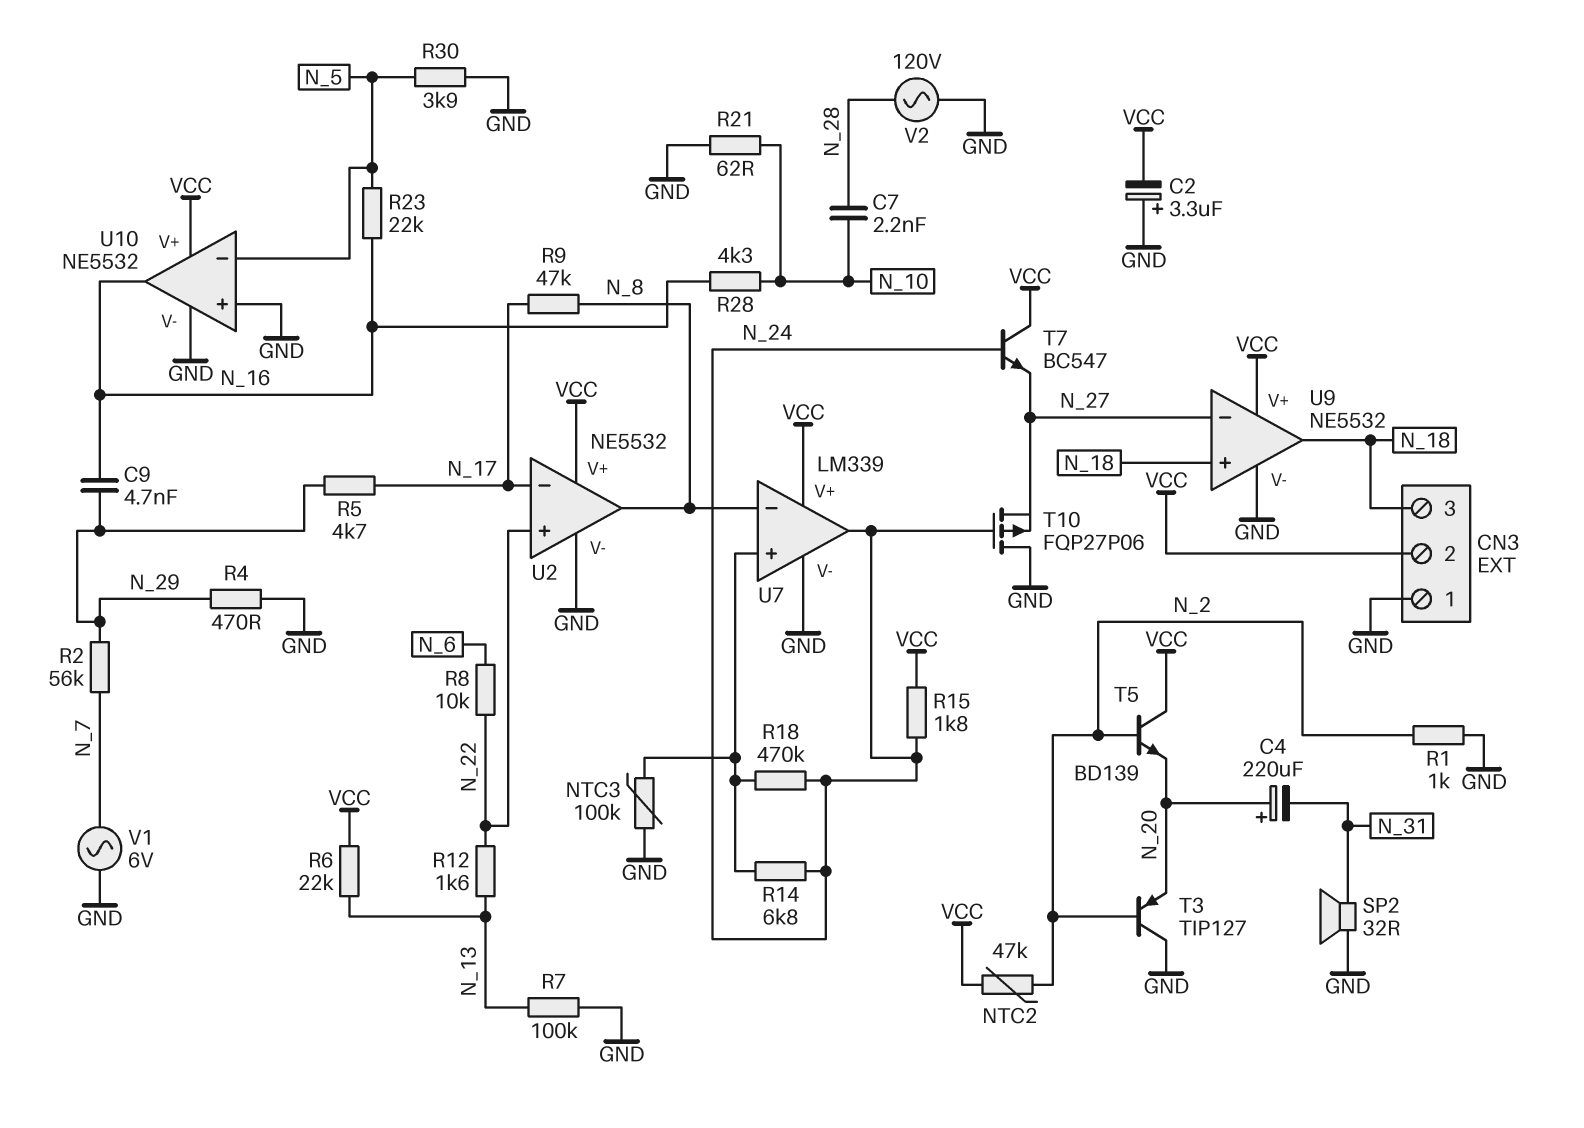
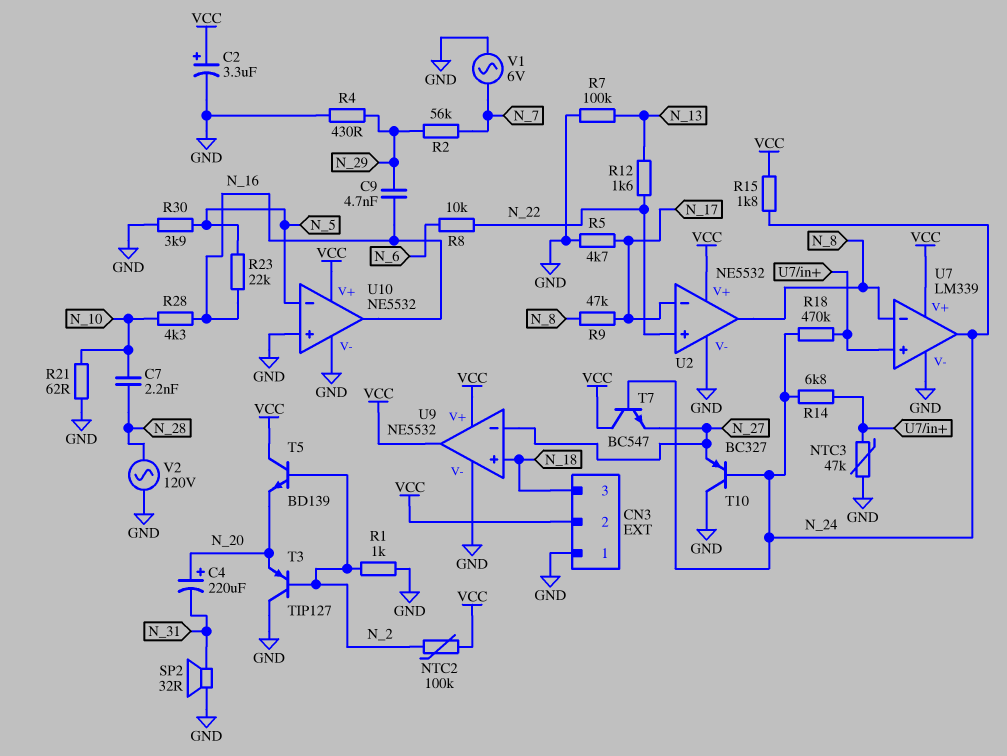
C2: 3.3uF (plus GND, minus VCC) -> 3.3uF (plus VCC, minus GND)
NTC2: 47k (N_2, VCC) -> 100k (N_2, VCC)
NTC3: 100k (GND, U7/in+) -> 47k (GND, U7/in+)
R4: 470 (GND, N_29) -> 430 (GND, N_29)
R5: 4.7k (N_17, N_29) -> 4.7k (GND, N_17)
R6: 22k (N_13, VCC) -> none
T10: PMOS FQP27P06 (G N_24, D GND, S N_27) -> PNP BC327 (B N_24, C GND, E N_27)
U9 pin out: N_18 -> VCC

